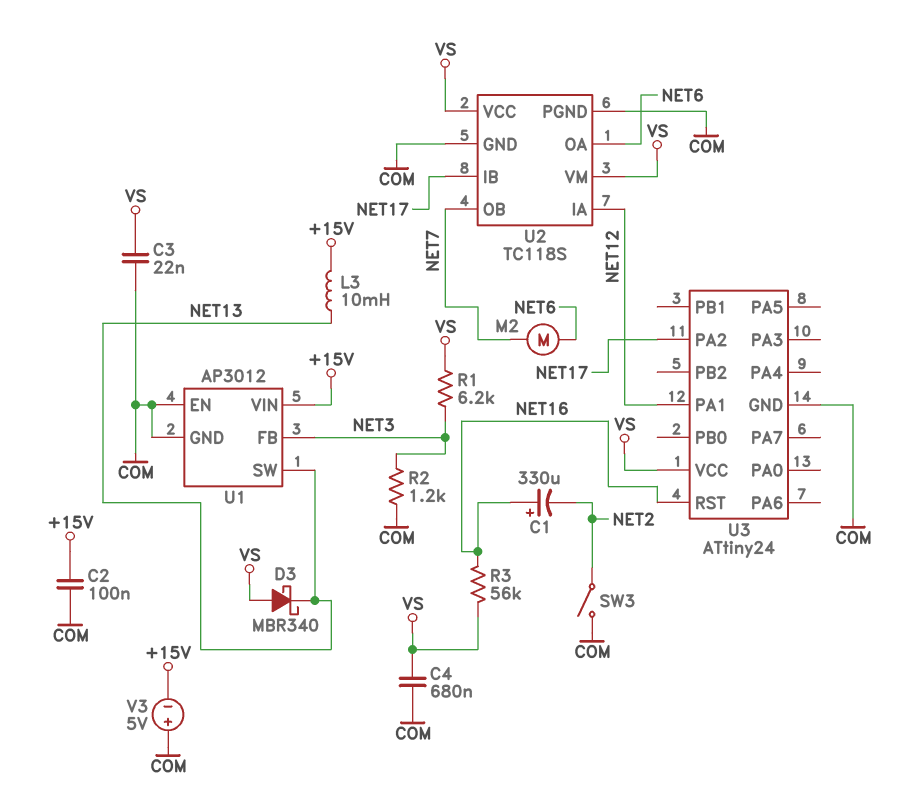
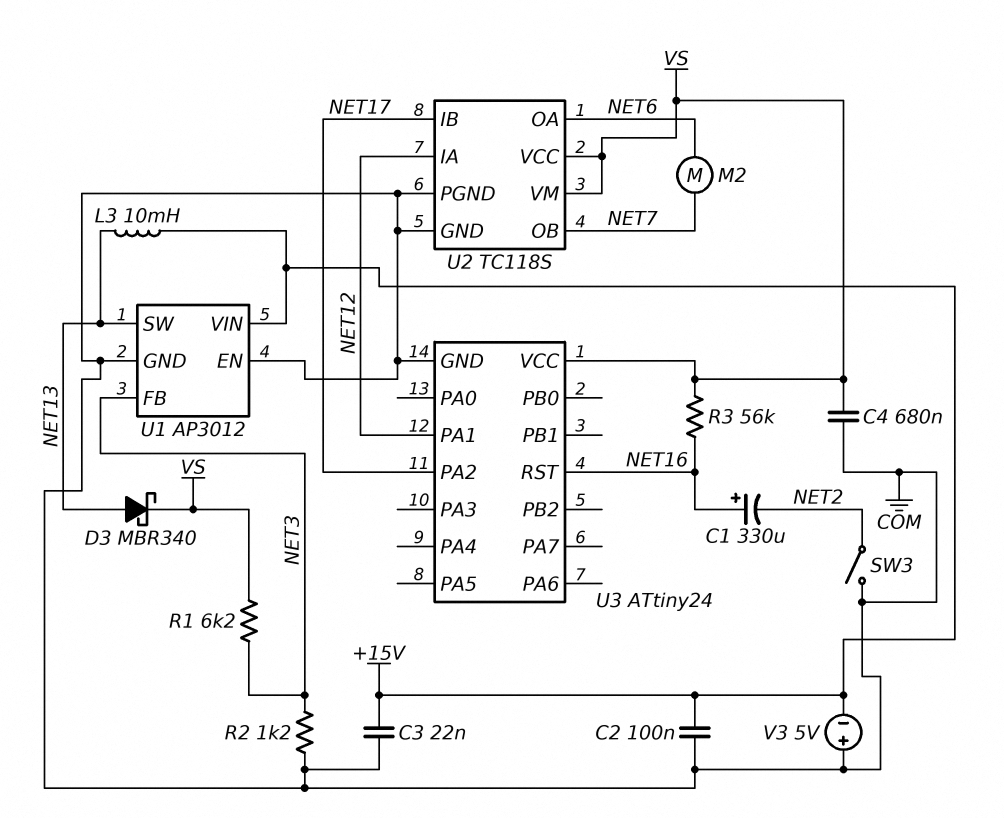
C3: 22nF (COM, VS) -> 22nF (+15V, COM)
D3: schottky MBR340 (A VS, K NET13) -> schottky MBR340 (A NET13, K VS)

